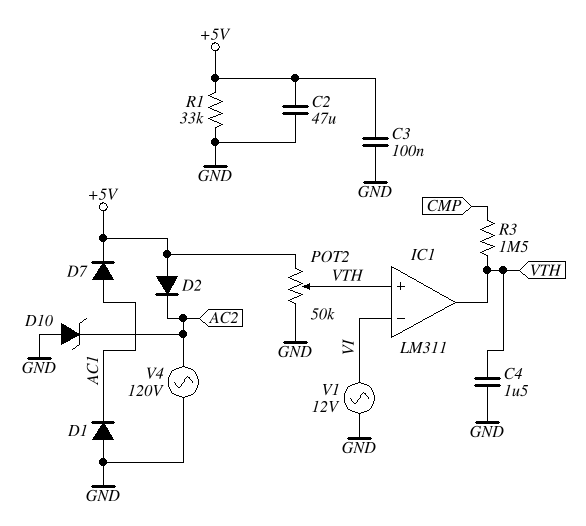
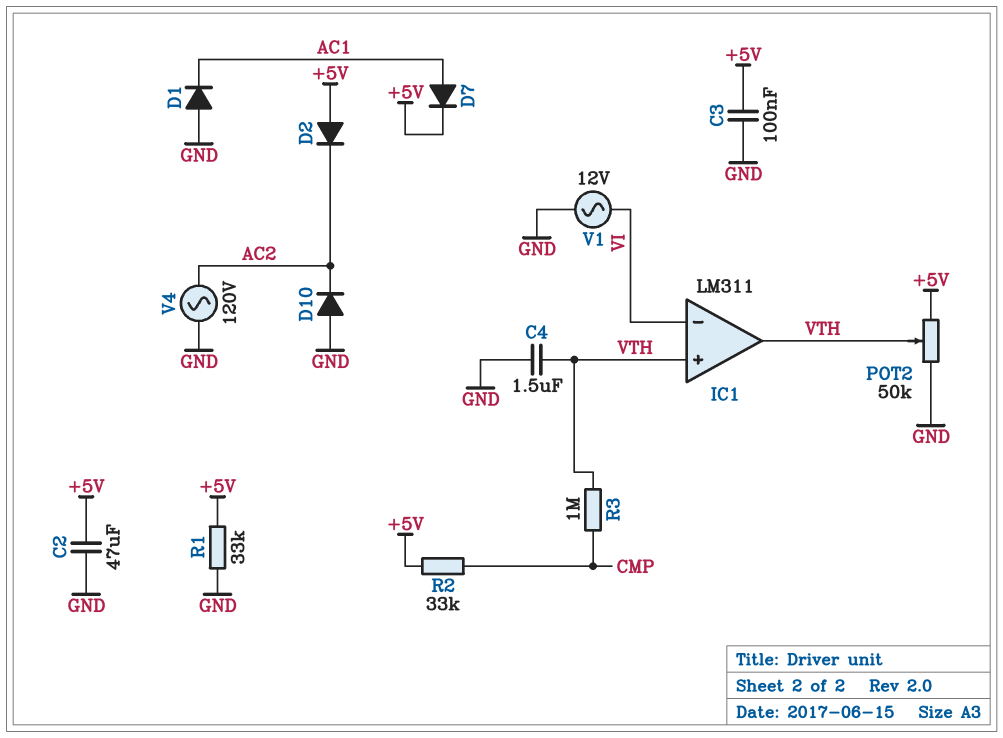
D10: zener (A GND, K AC2) -> diode (A GND, K AC2)
R2: none -> 33k (+5V, CMP)
R3: 1.5M (CMP, VTH) -> 1M (CMP, VTH)

